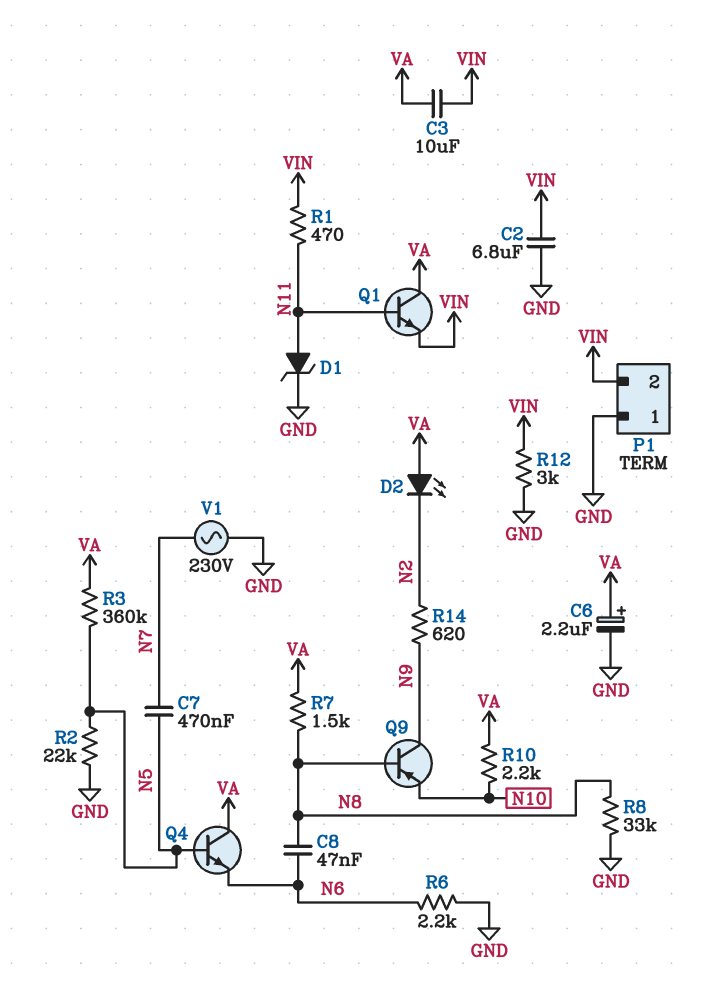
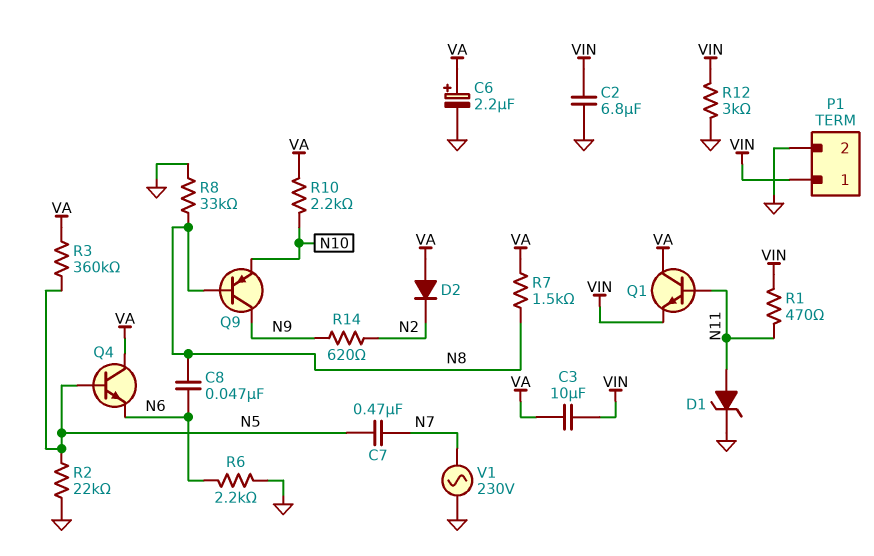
D2: LED (A VA, K N2) -> diode (A VA, K N2)
P1 pin 1: GND -> VIN
P1 pin 2: VIN -> GND

